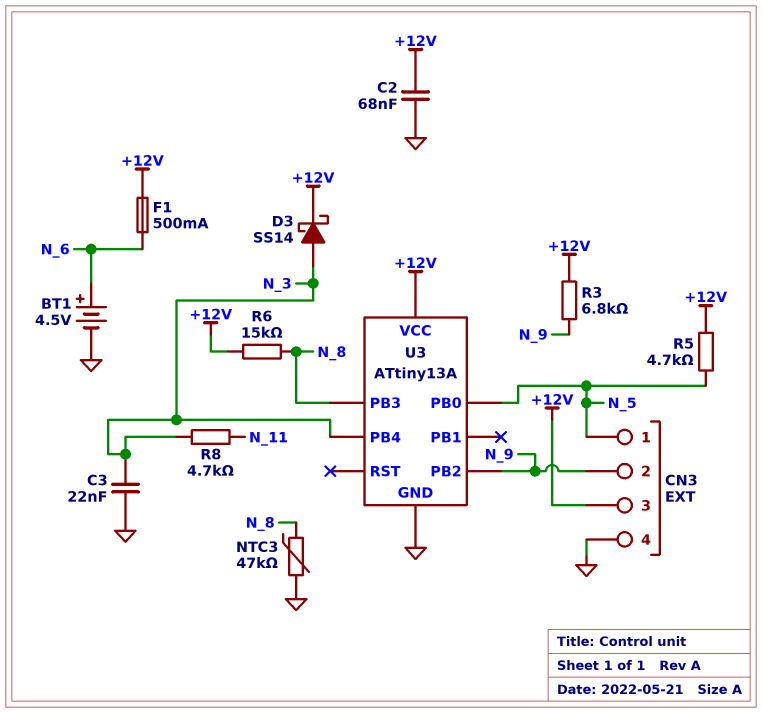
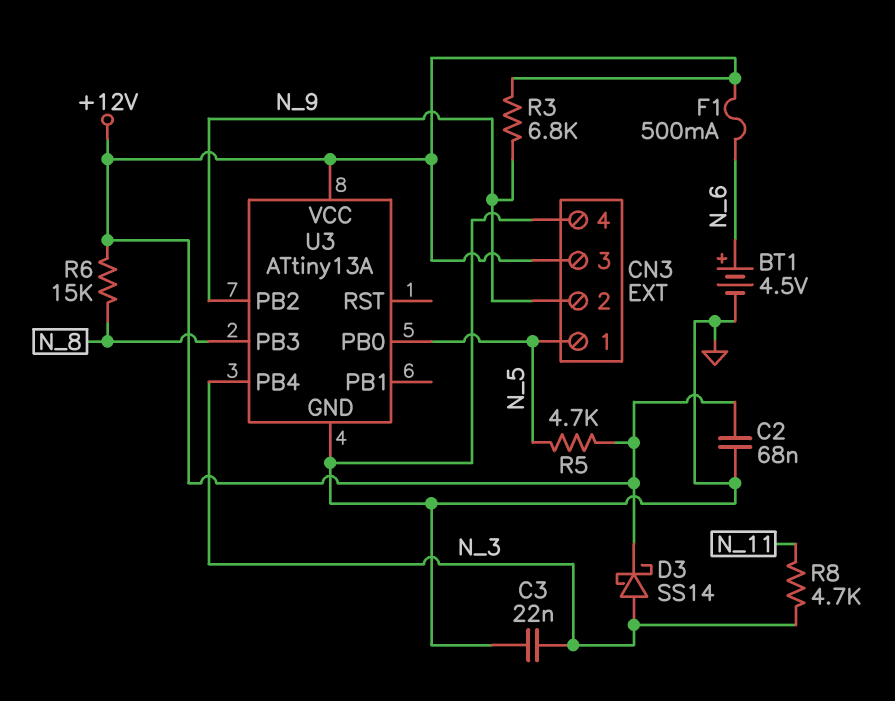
NTC3: 47k (GND, N_8) -> none

